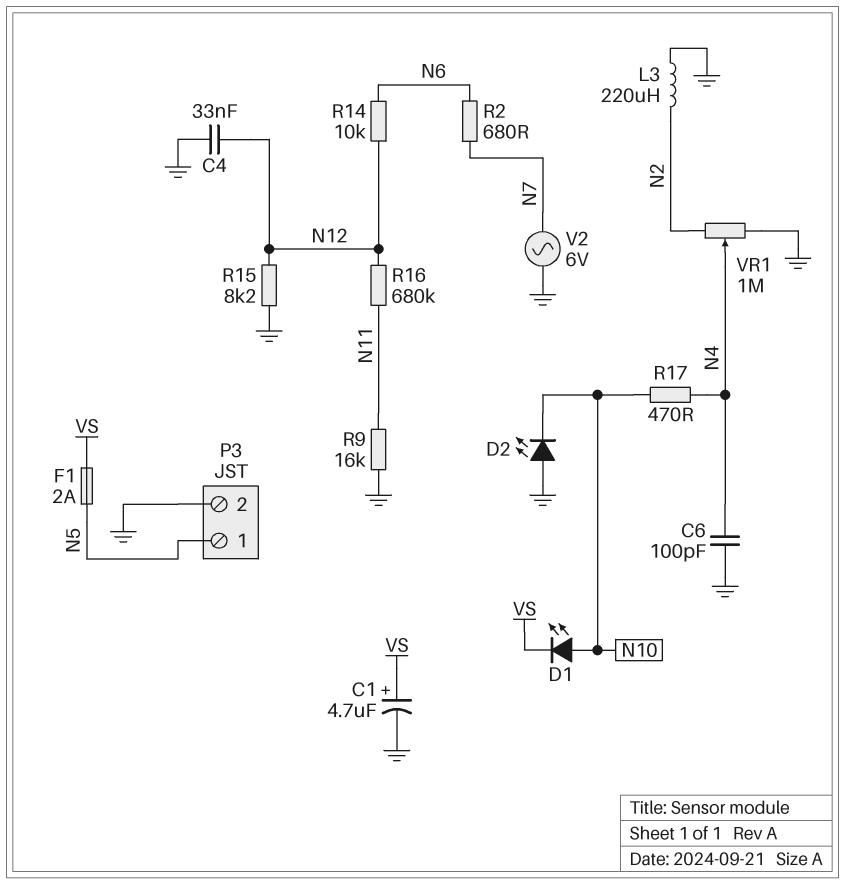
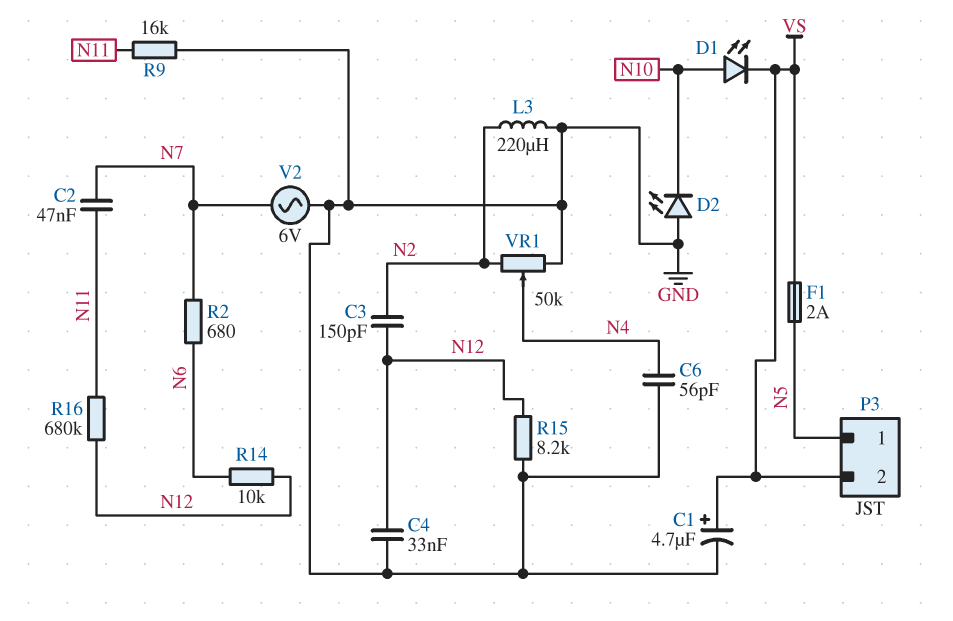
C2: none -> 47nF (N7, N11)
C3: none -> 150pF (N2, N12)
C6: 100pF (GND, N4) -> 56pF (GND, N4)
P3 pin 2: GND -> VS
R17: 470 (N4, N10) -> none
VR1: 1M (GND, N2, wiper N4) -> 50k (GND, N2, wiper N4)

